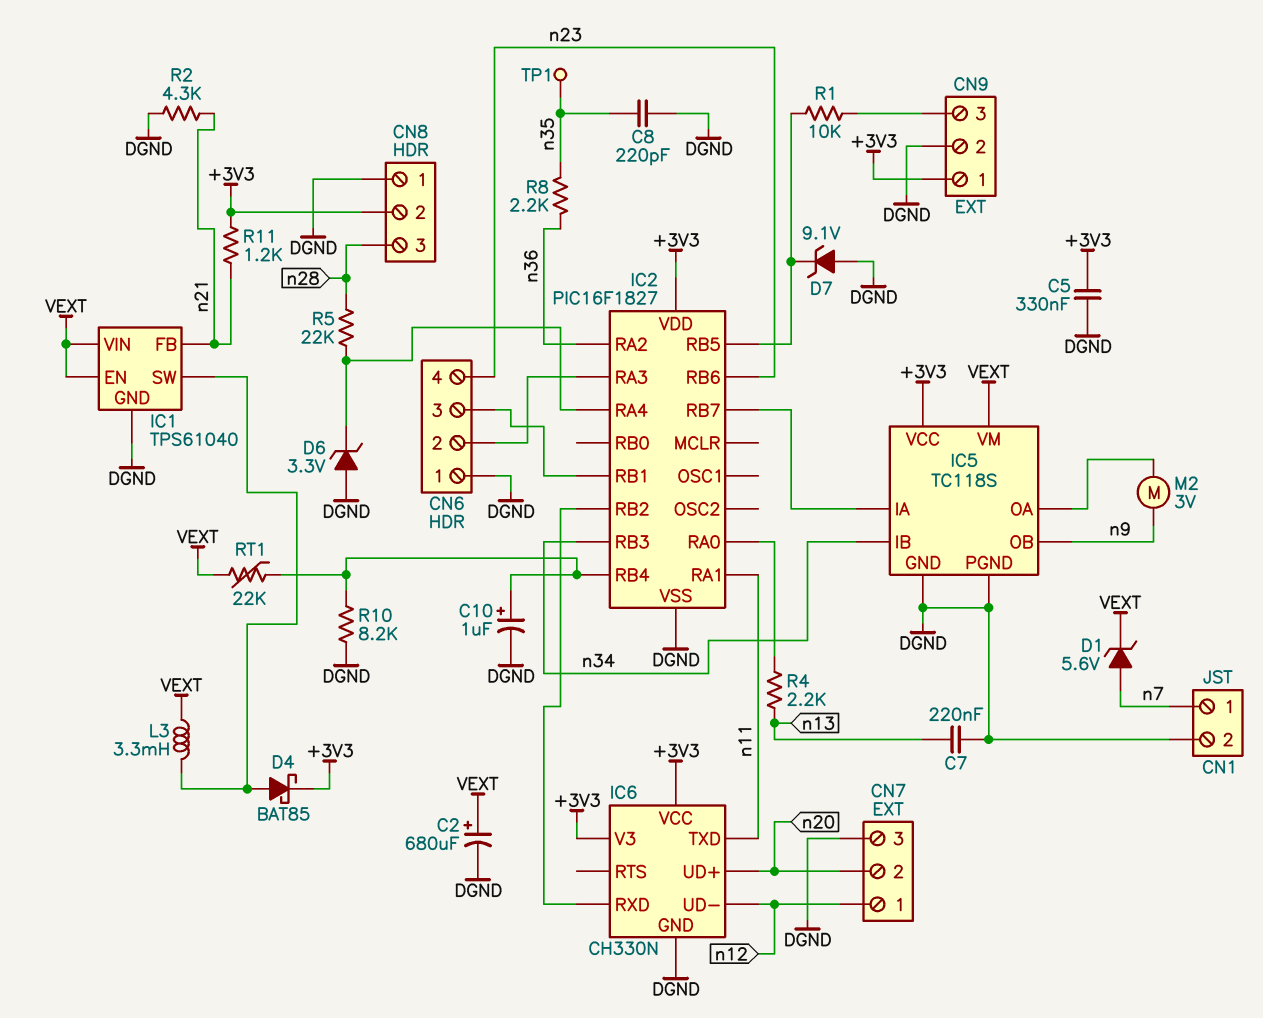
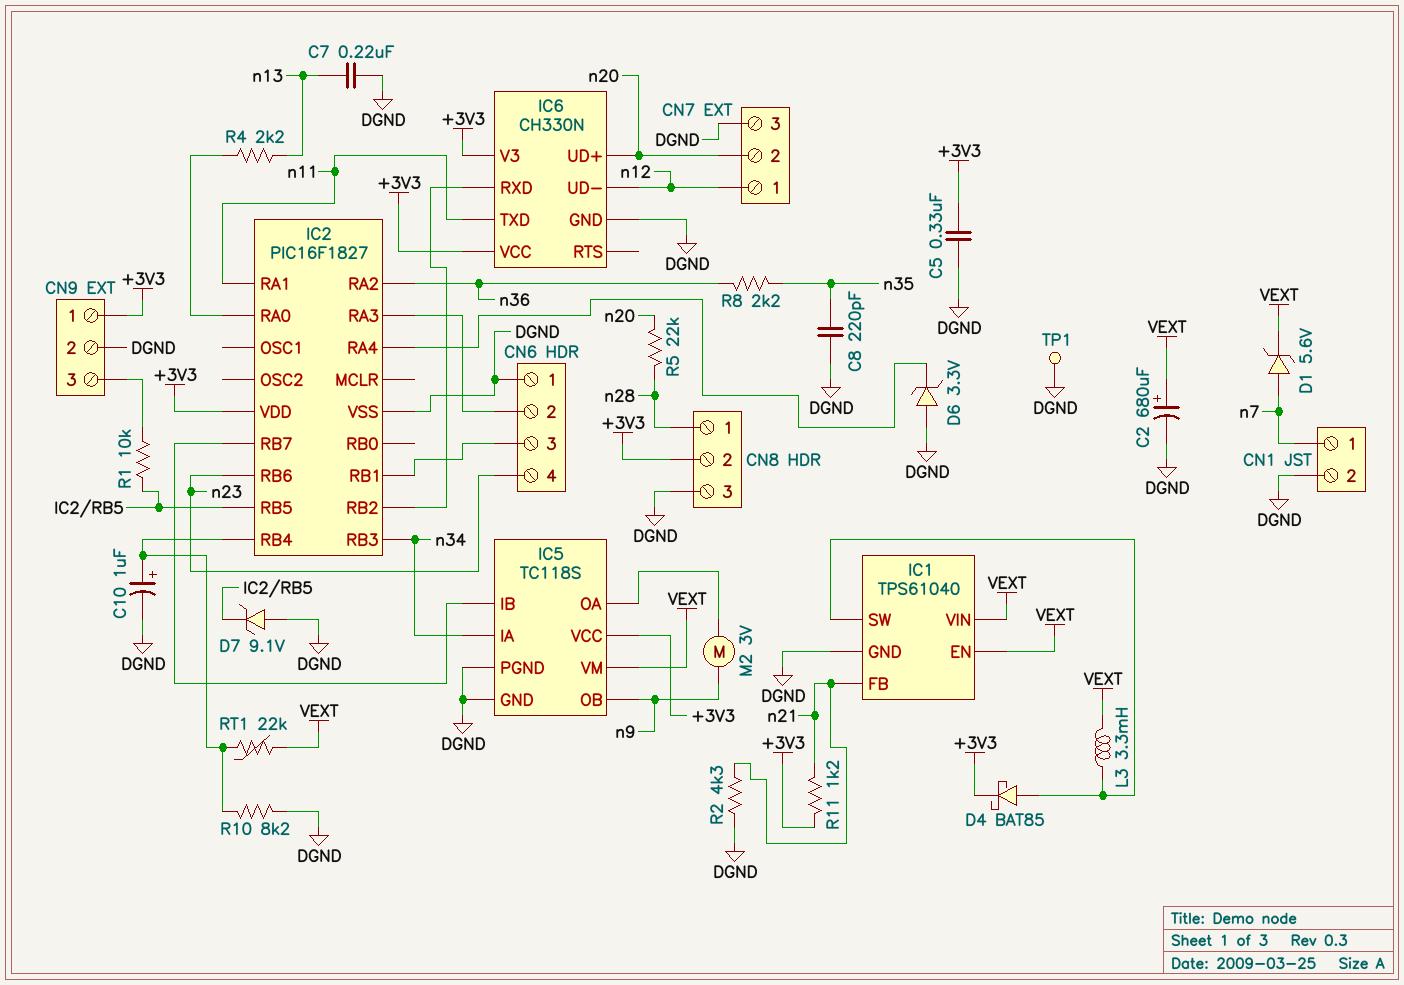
CN8 pin 1: DGND -> n28
CN8 pin 3: n28 -> DGND
IC5 pin IA: IC2/RB7 -> n34
IC5 pin IB: n34 -> IC2/RB7
R5: 22k (IC2/RA4, n28) -> 22k (n20, n28)
TP1: test point (n35) -> test point (DGND)

